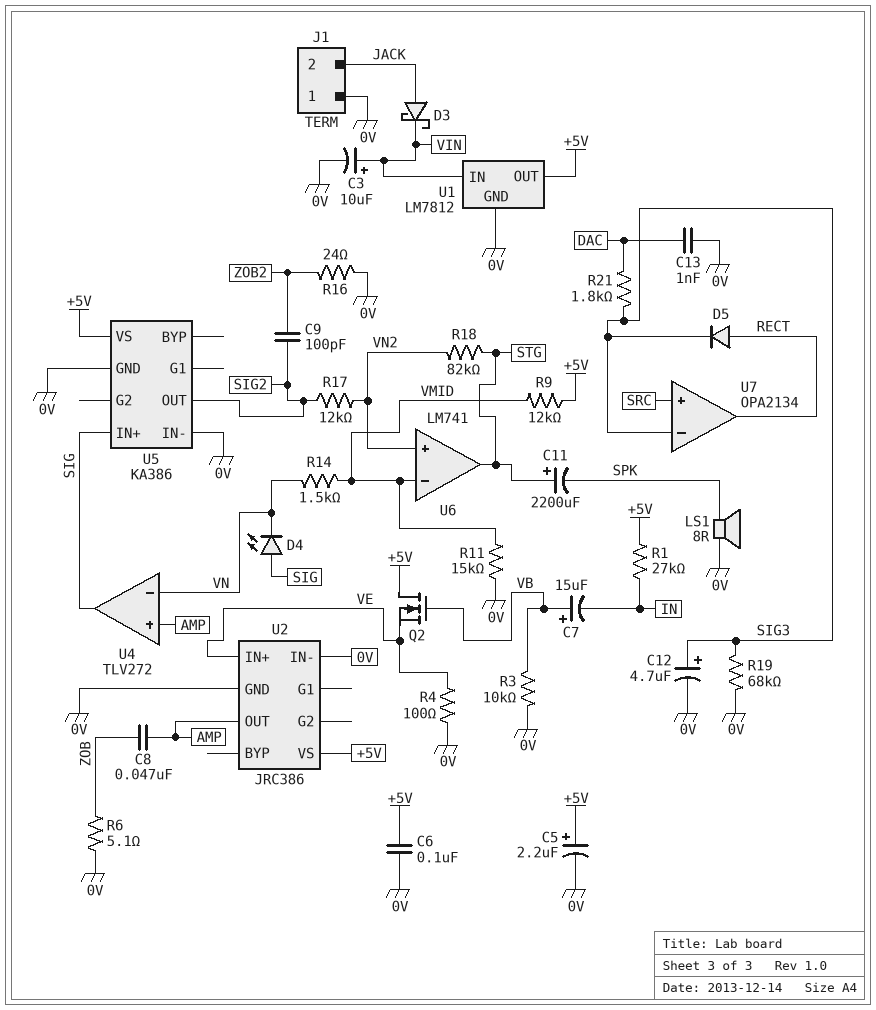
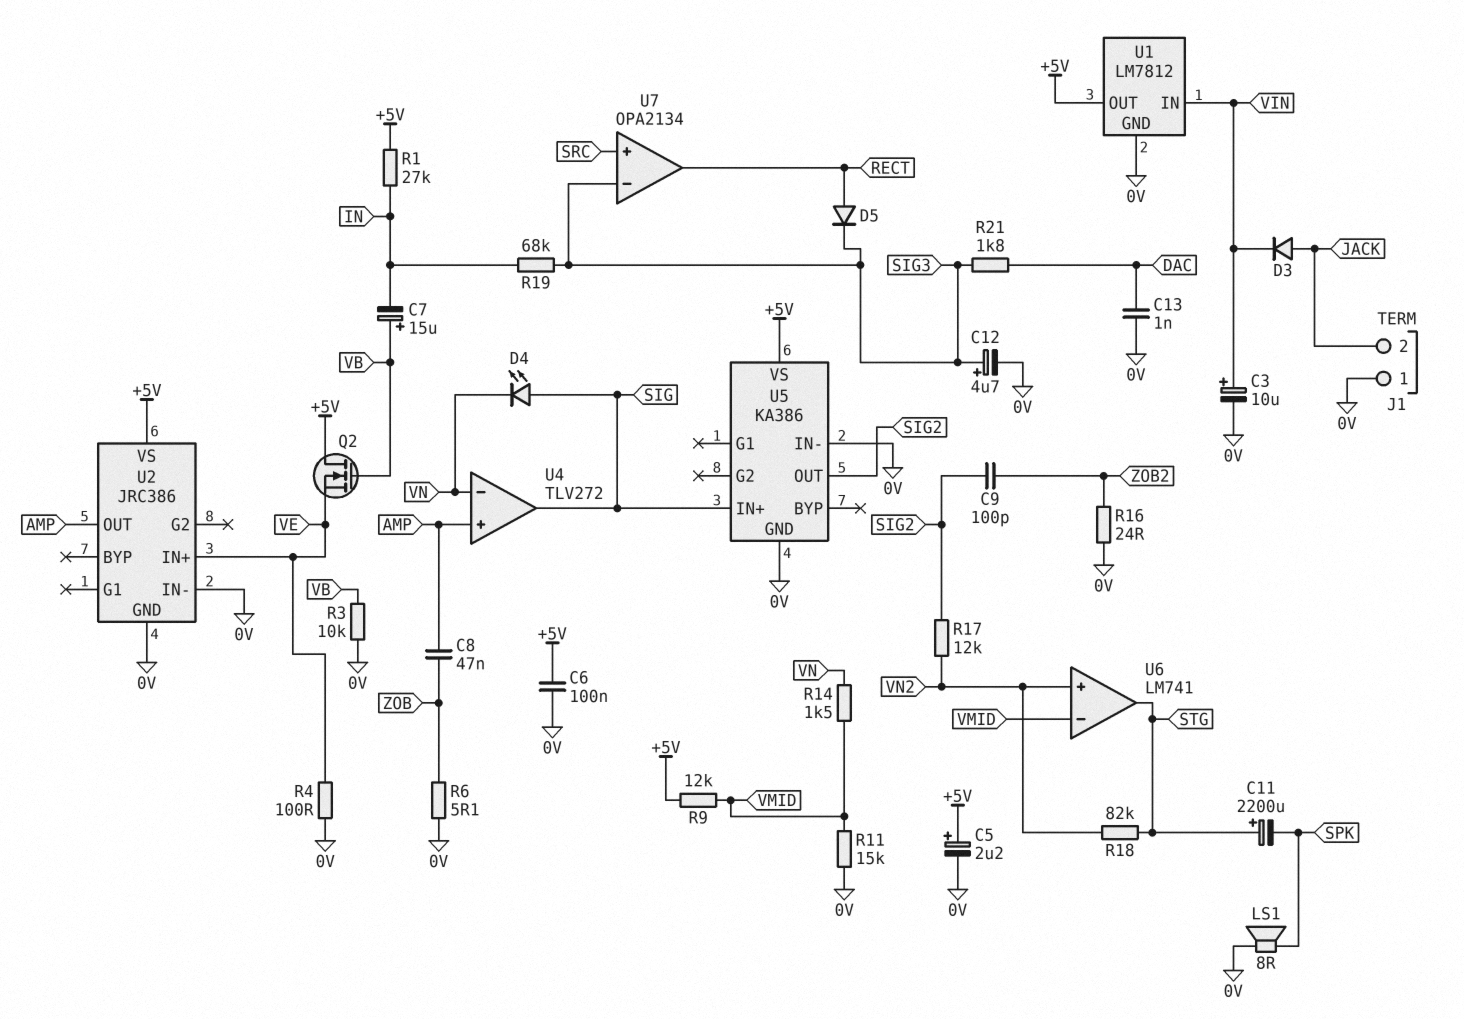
D3: schottky (A JACK, K VIN) -> diode (A JACK, K VIN)
R19: 68k (0V, SIG3) -> 68k (IN, SIG3)

